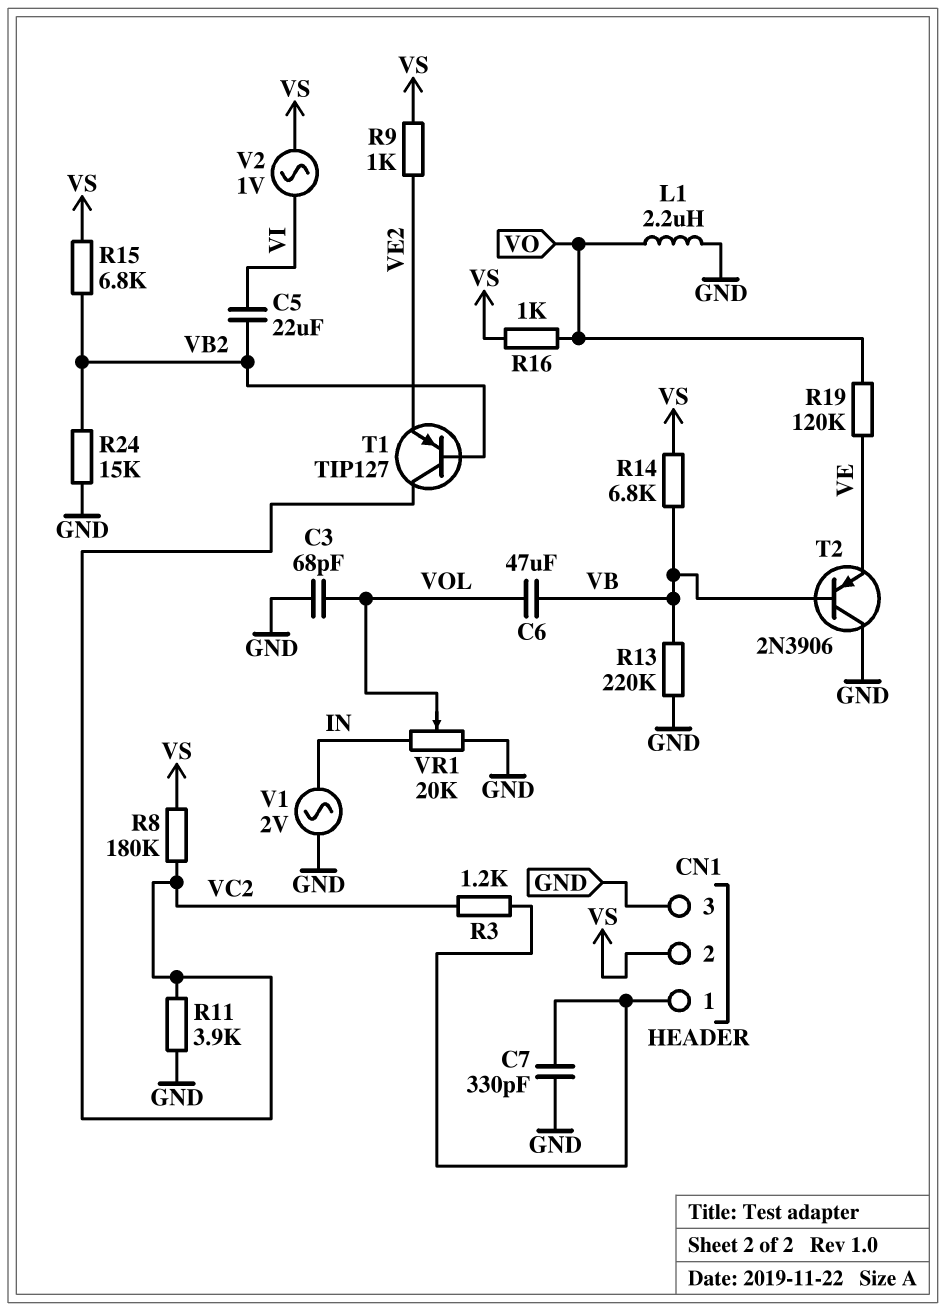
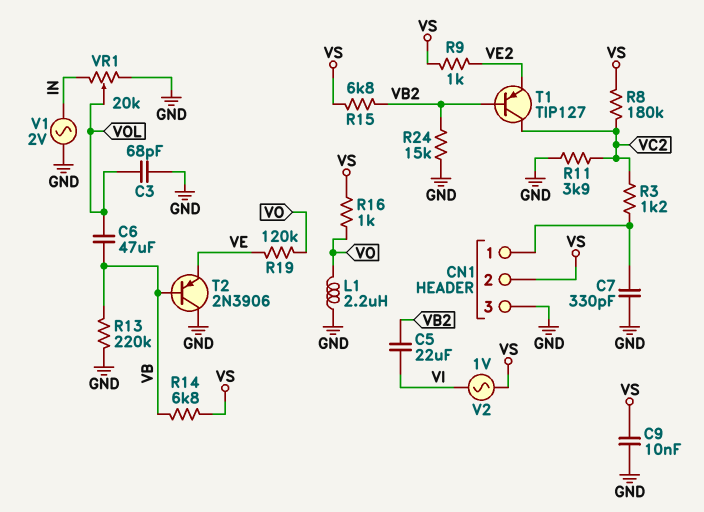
C9: none -> 10nF (GND, VS)

